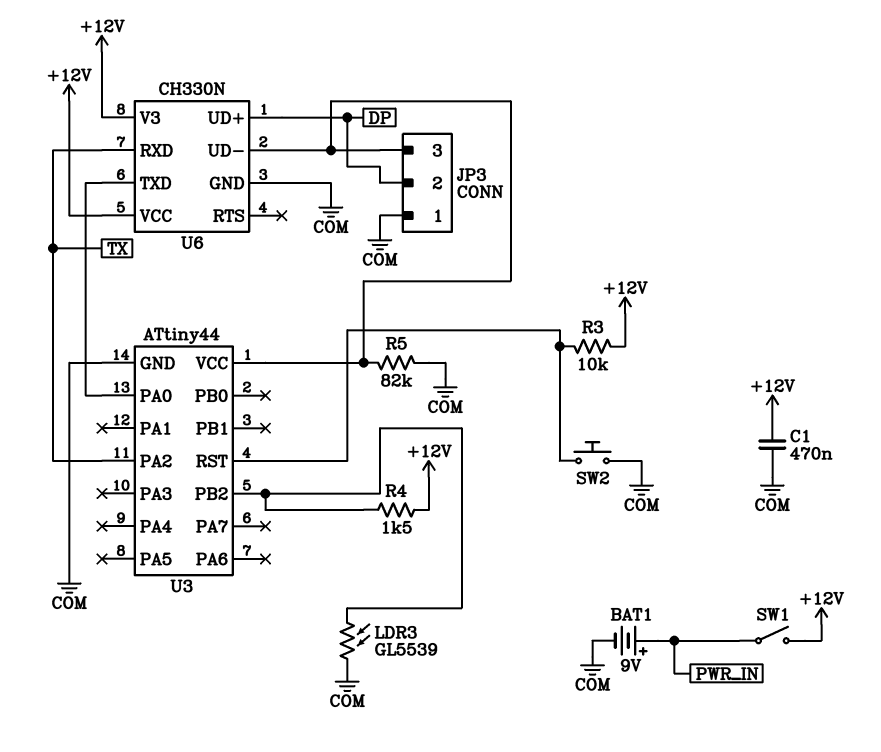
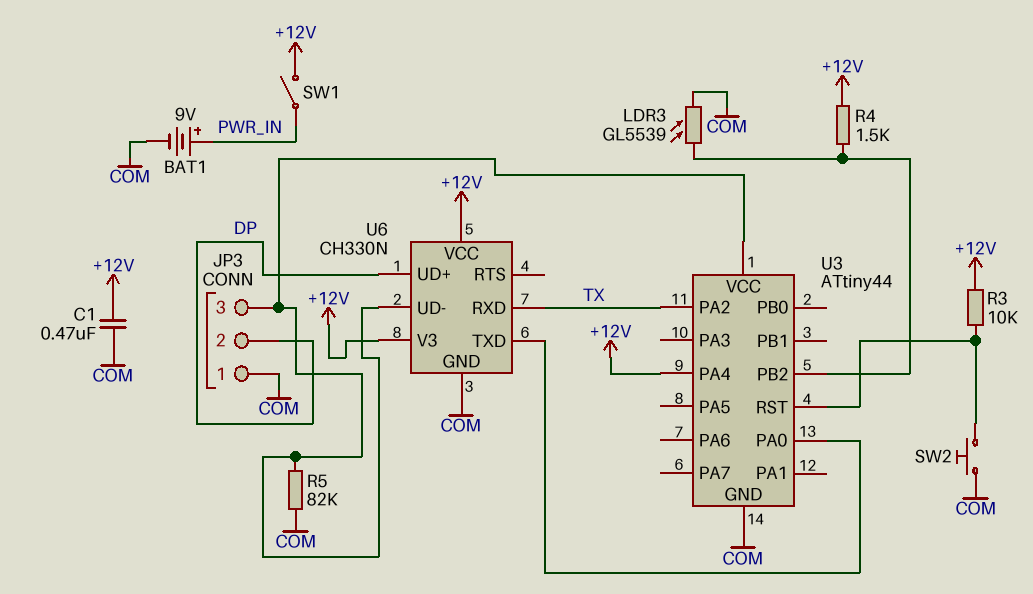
U3 pin PA4: none -> +12V

